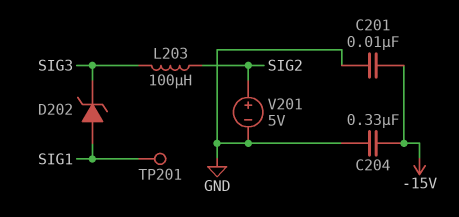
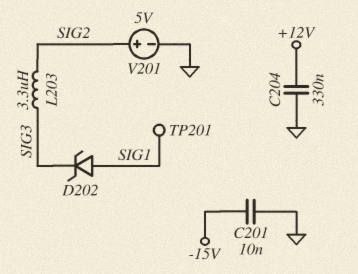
C204: 330nF (-15V, GND) -> 330nF (+12V, GND)
L203: 100uH (SIG2, SIG3) -> 3.3uH (SIG2, SIG3)

